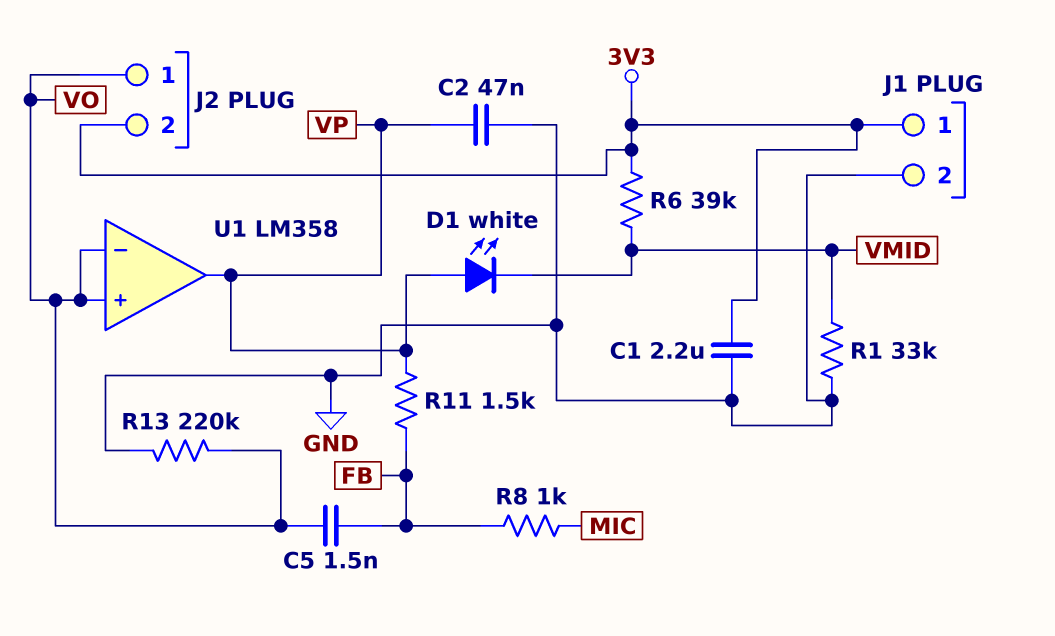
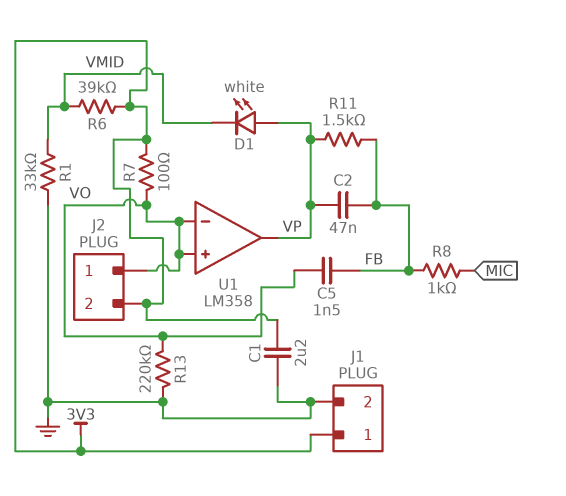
C2: 47nF (GND, VP) -> 47nF (FB, VP)
R7: none -> 100 (3V3, VO)

